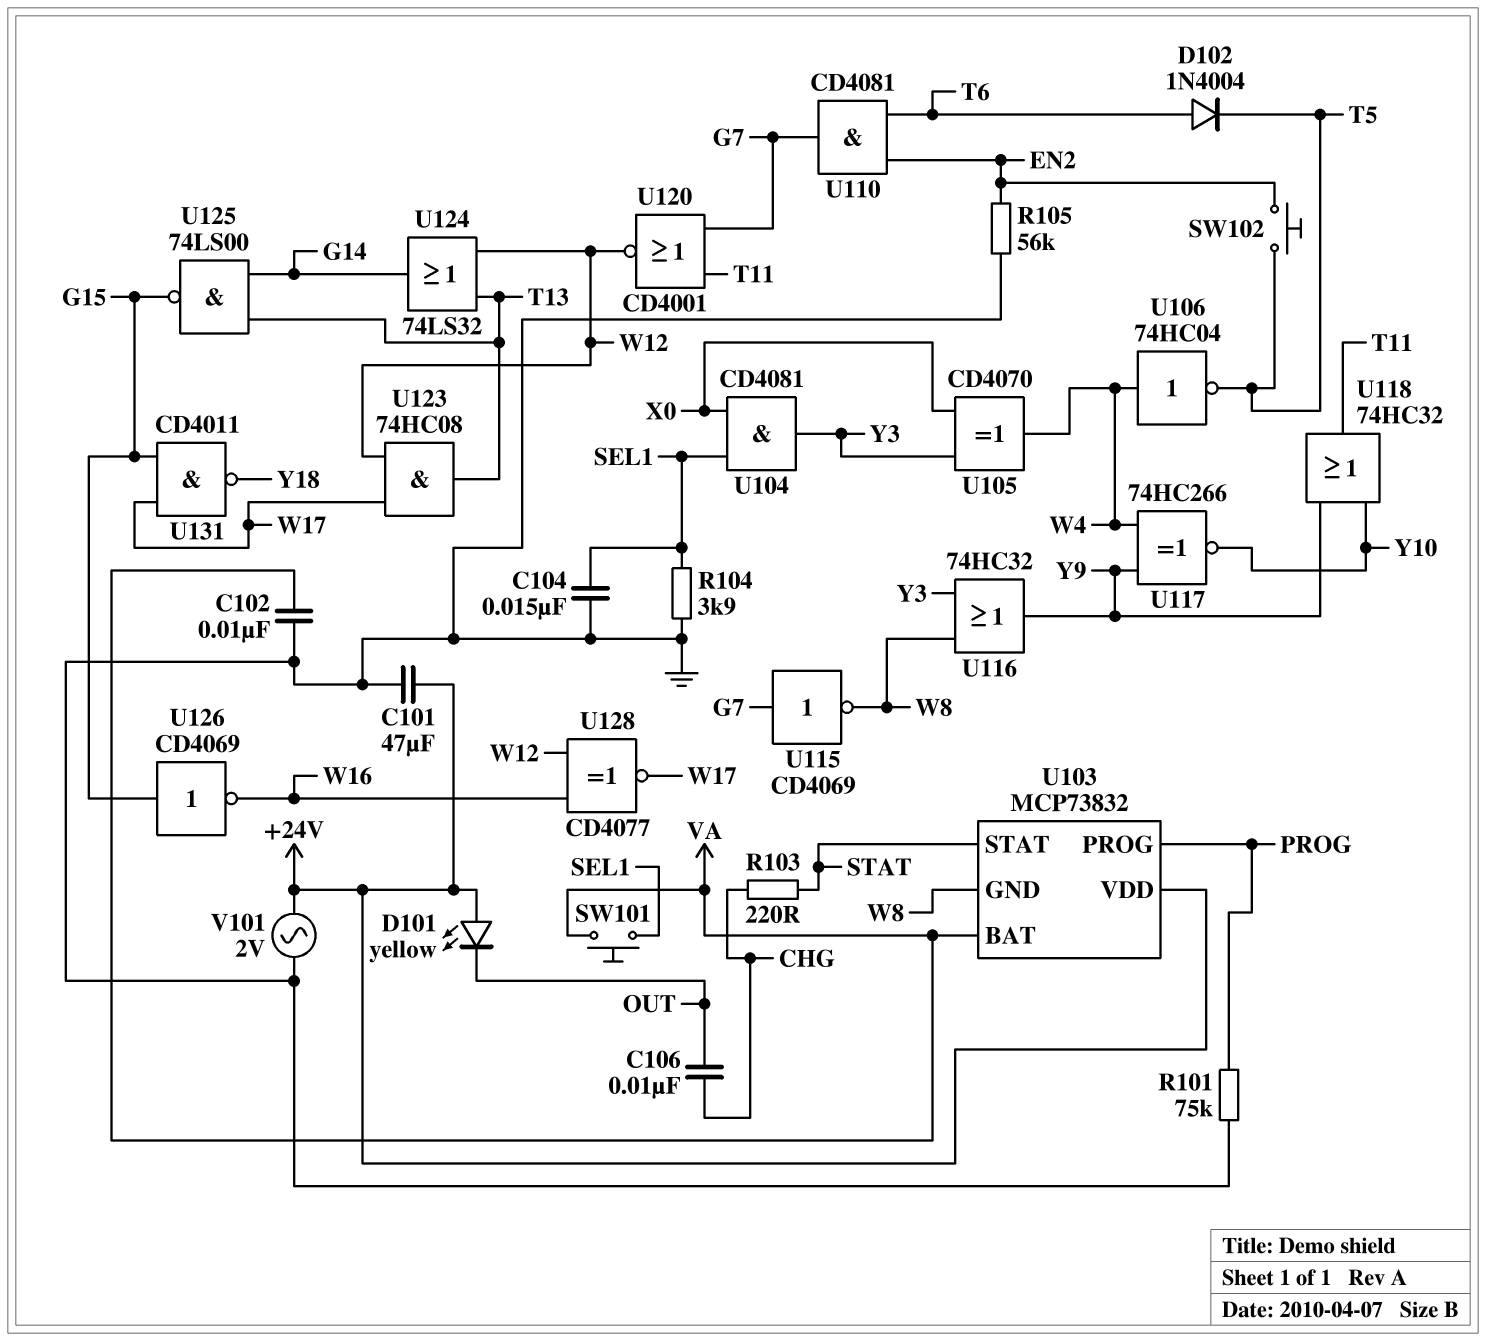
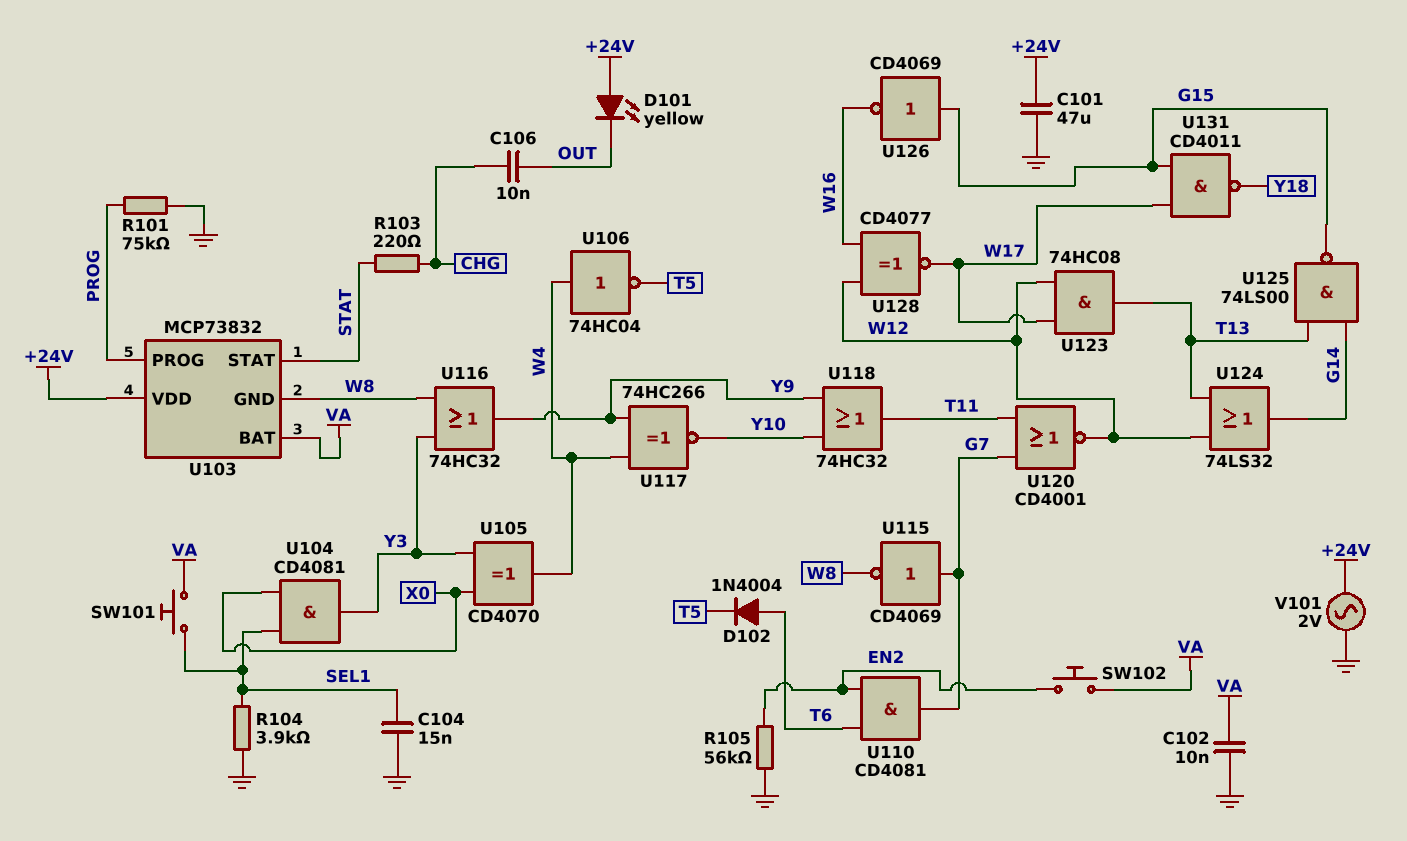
SW102: button (EN2, T5) -> button (EN2, VA)

